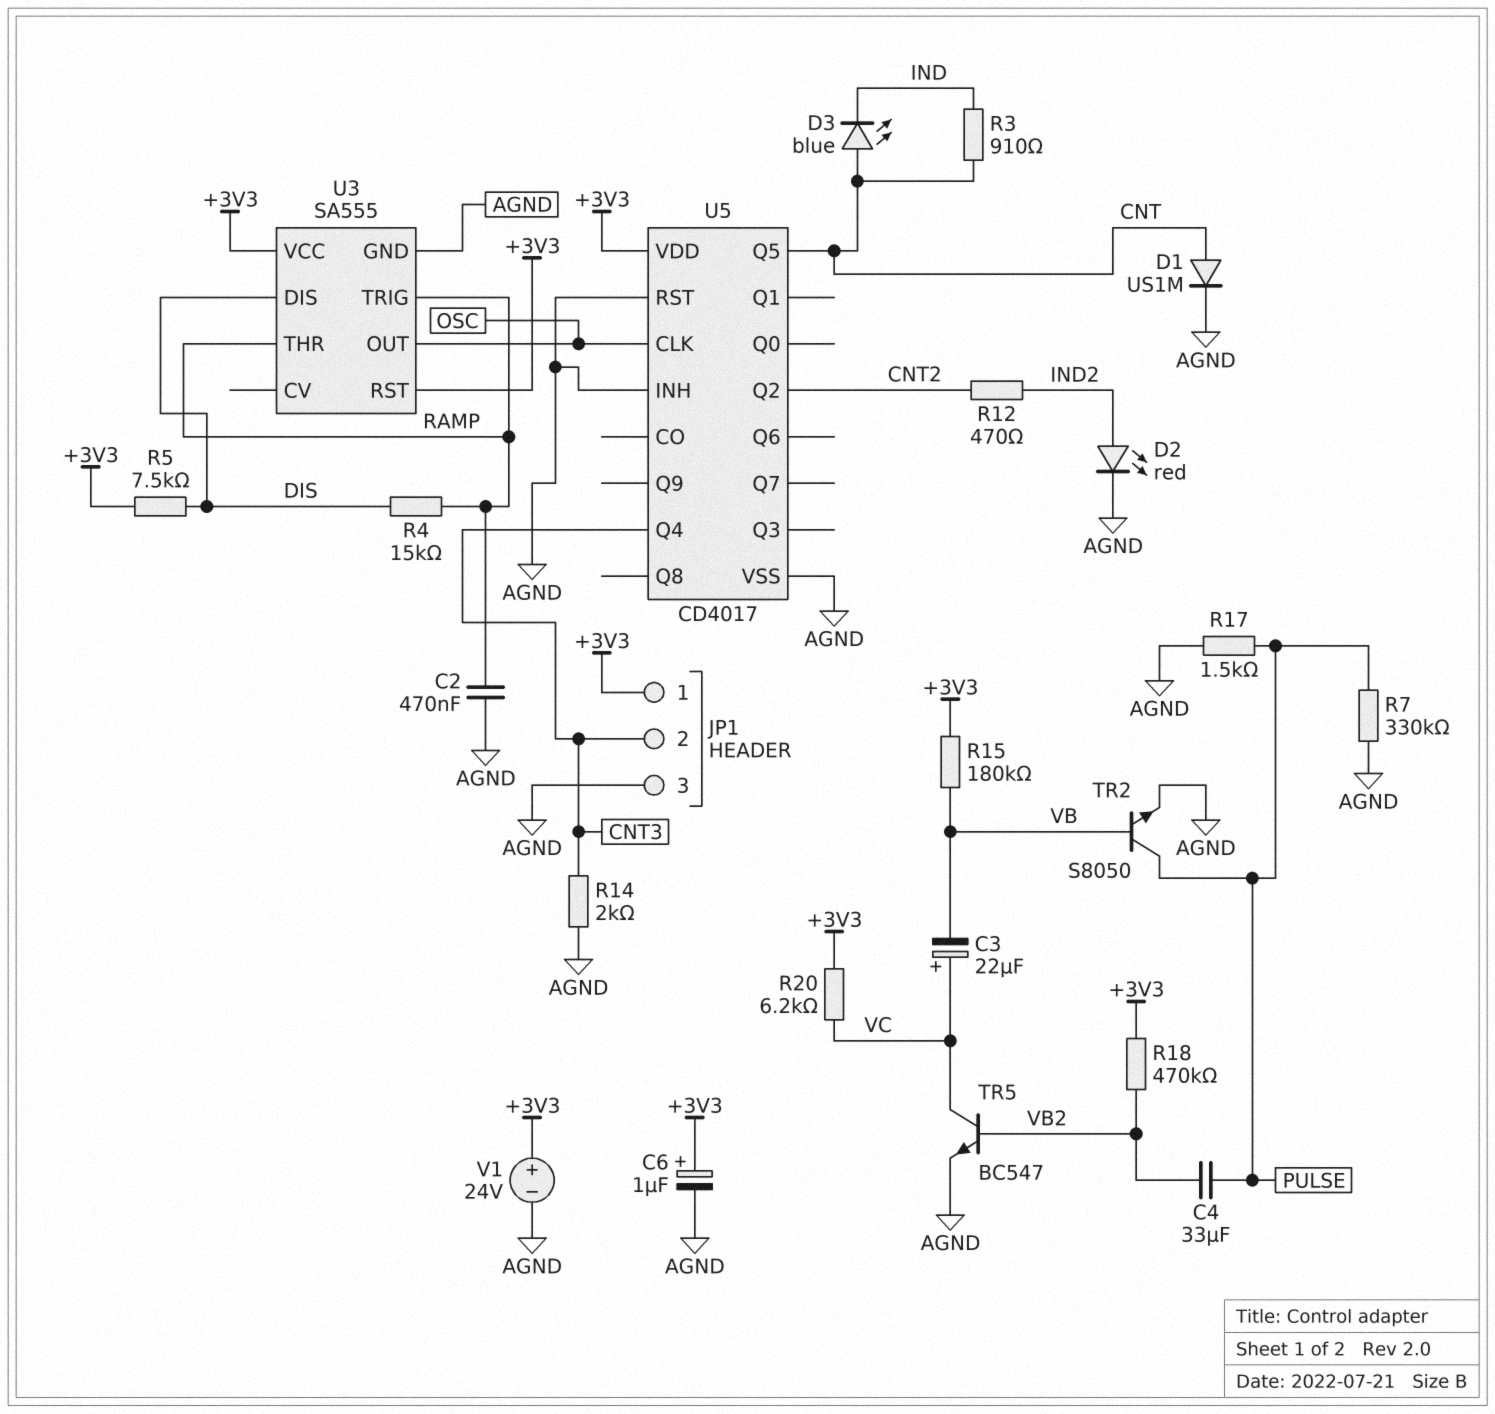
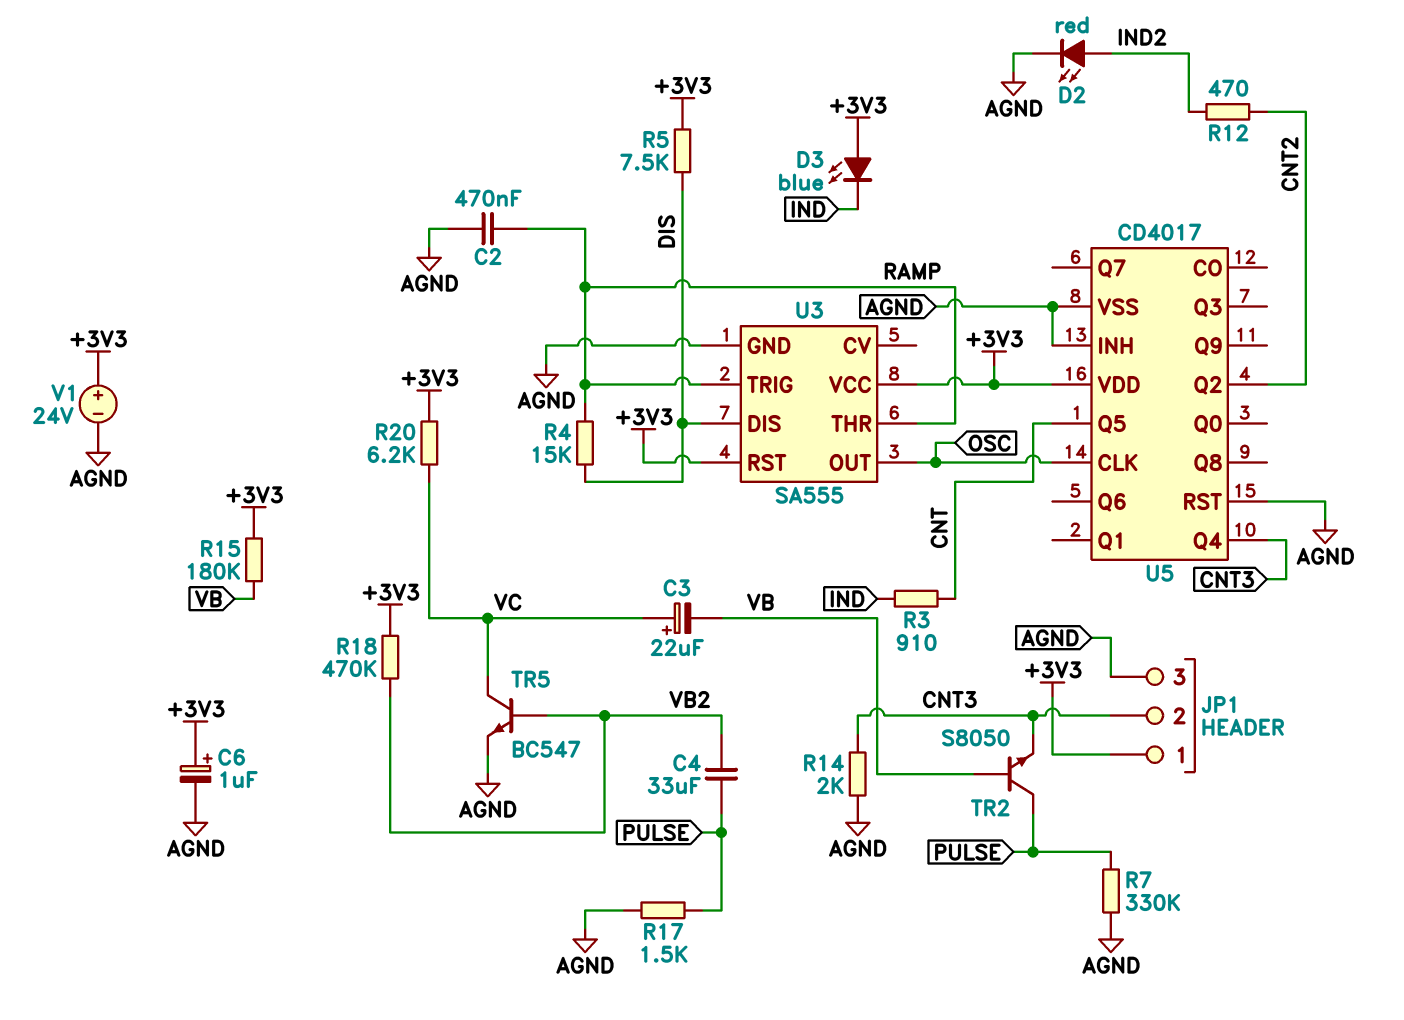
D1: diode US1M (A CNT, K AGND) -> none
D3: LED blue (A CNT, K IND) -> LED blue (A +3V3, K IND)
TR2: NPN S8050 (B VB, C PULSE, E AGND) -> NPN S8050 (B VB, C PULSE, E CNT3)

